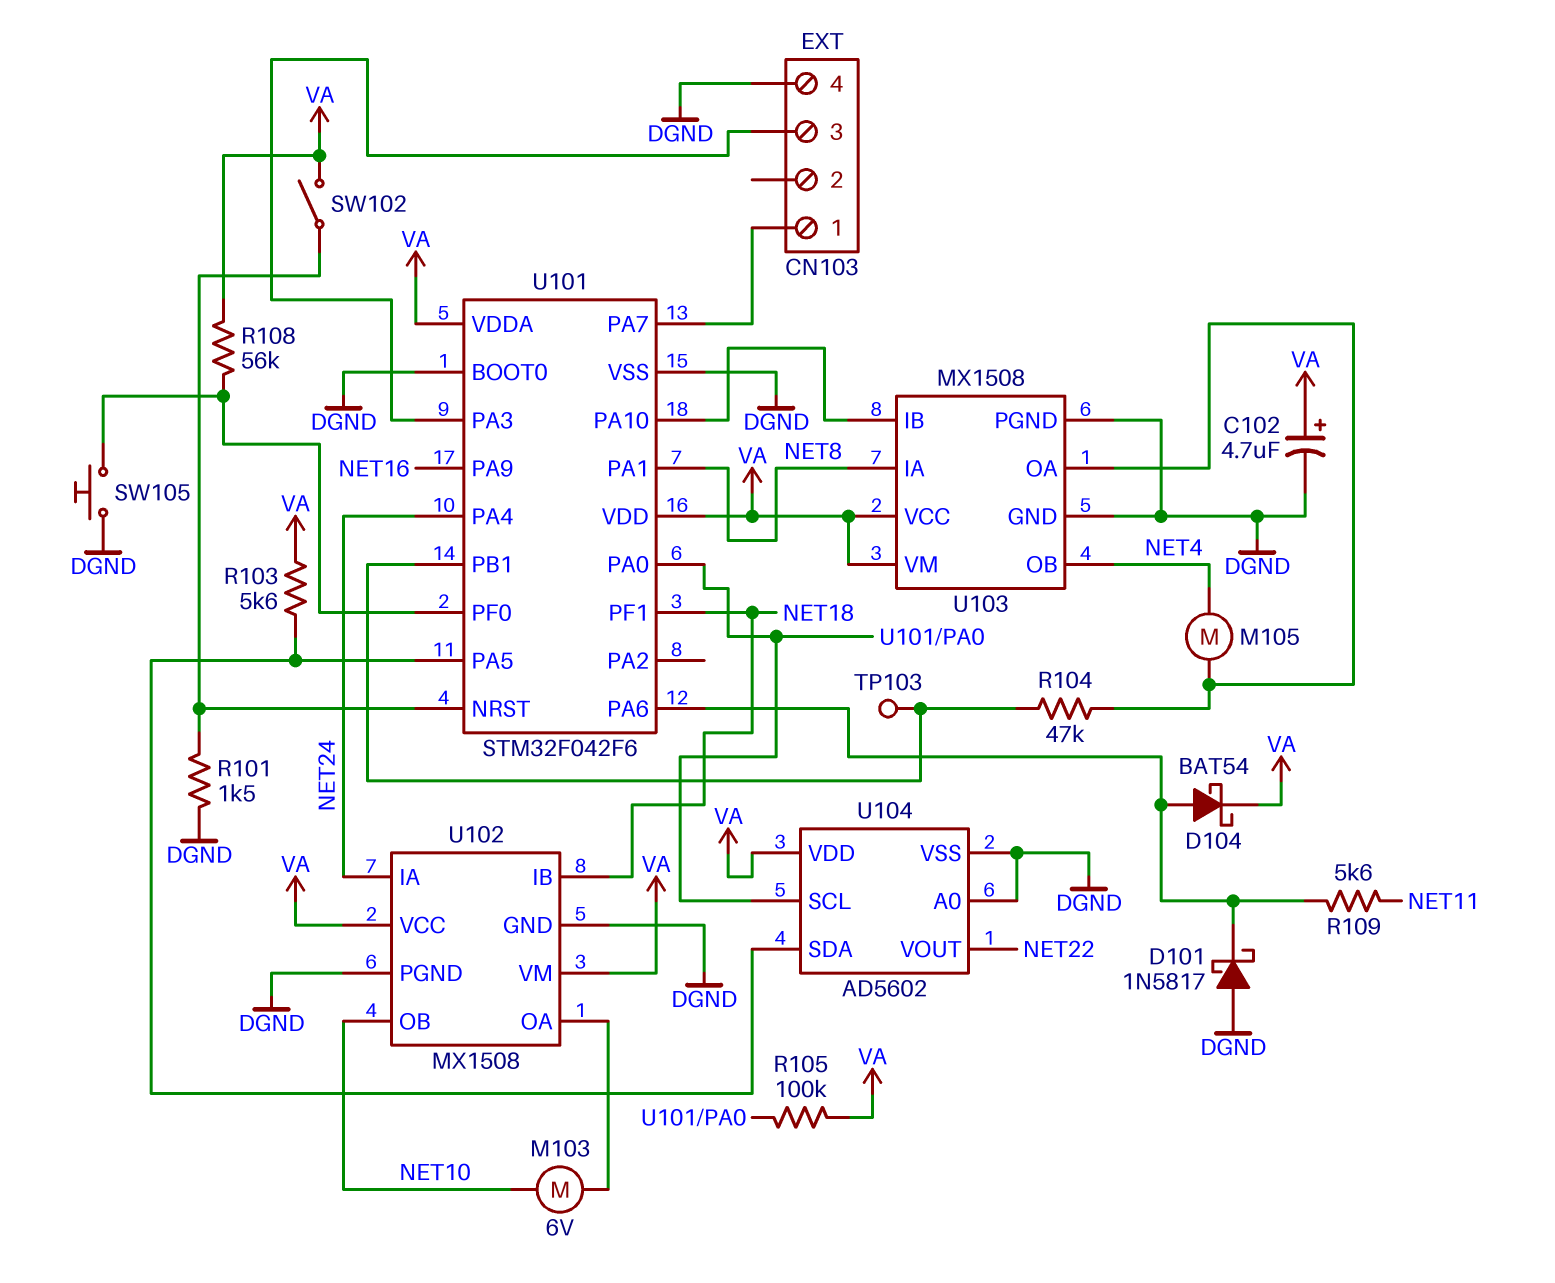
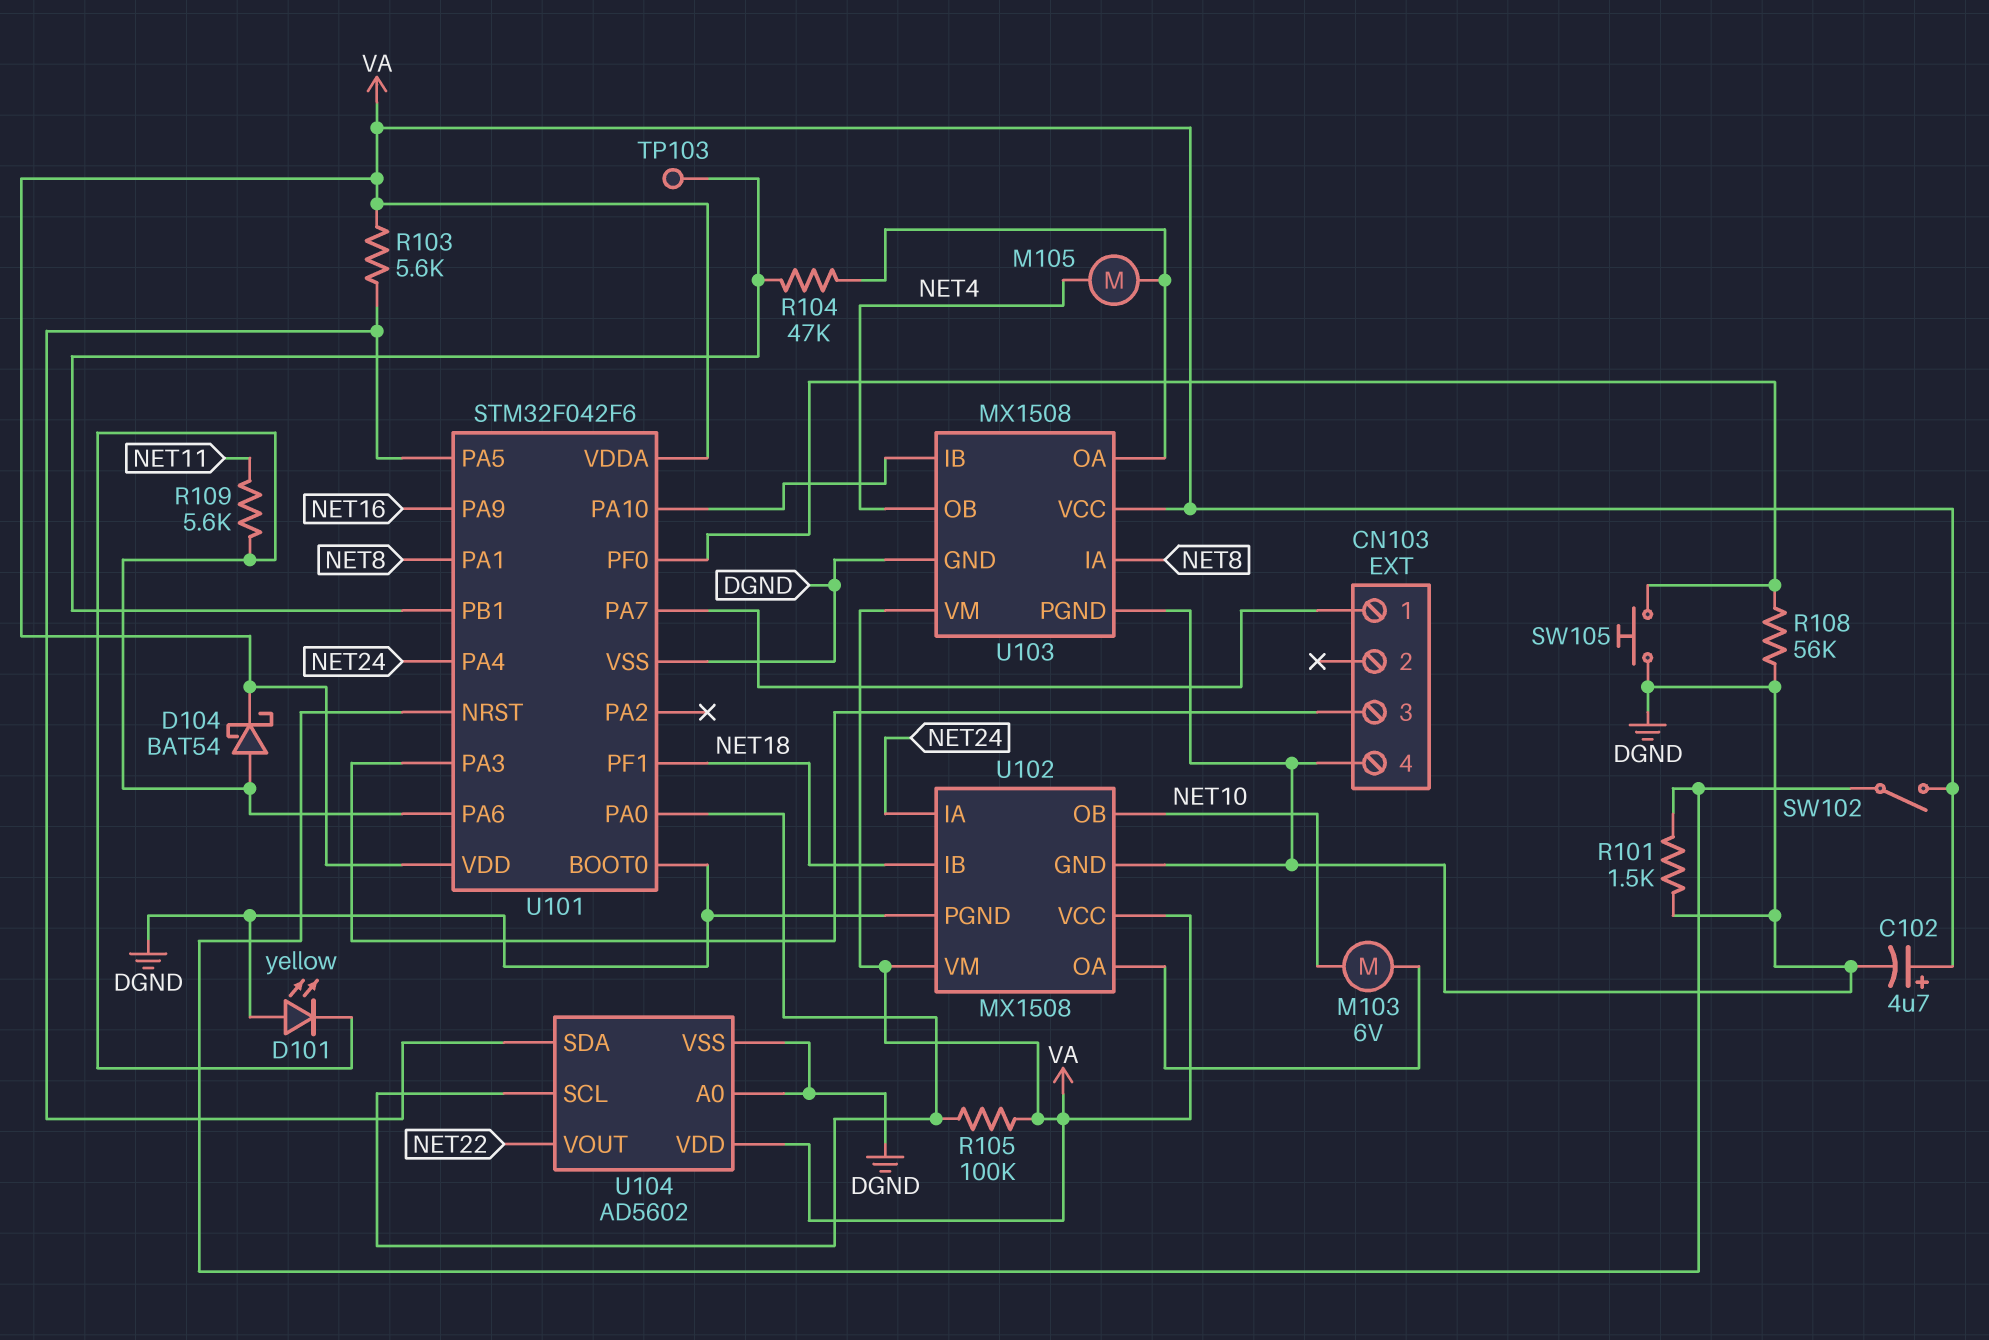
D101: schottky 1N5817 (A DGND, K U101/PA6) -> LED yellow (A DGND, K U101/PA6)
R108: 56k (U101/PF0, VA) -> 56k (DGND, U101/PF0)

